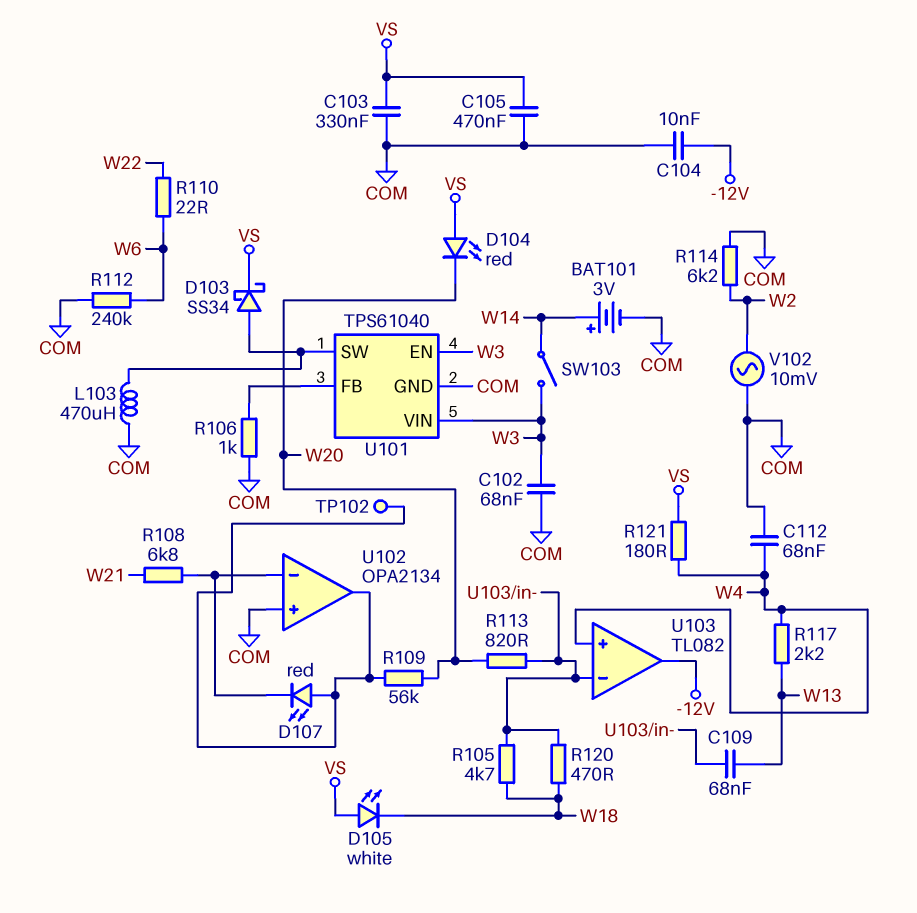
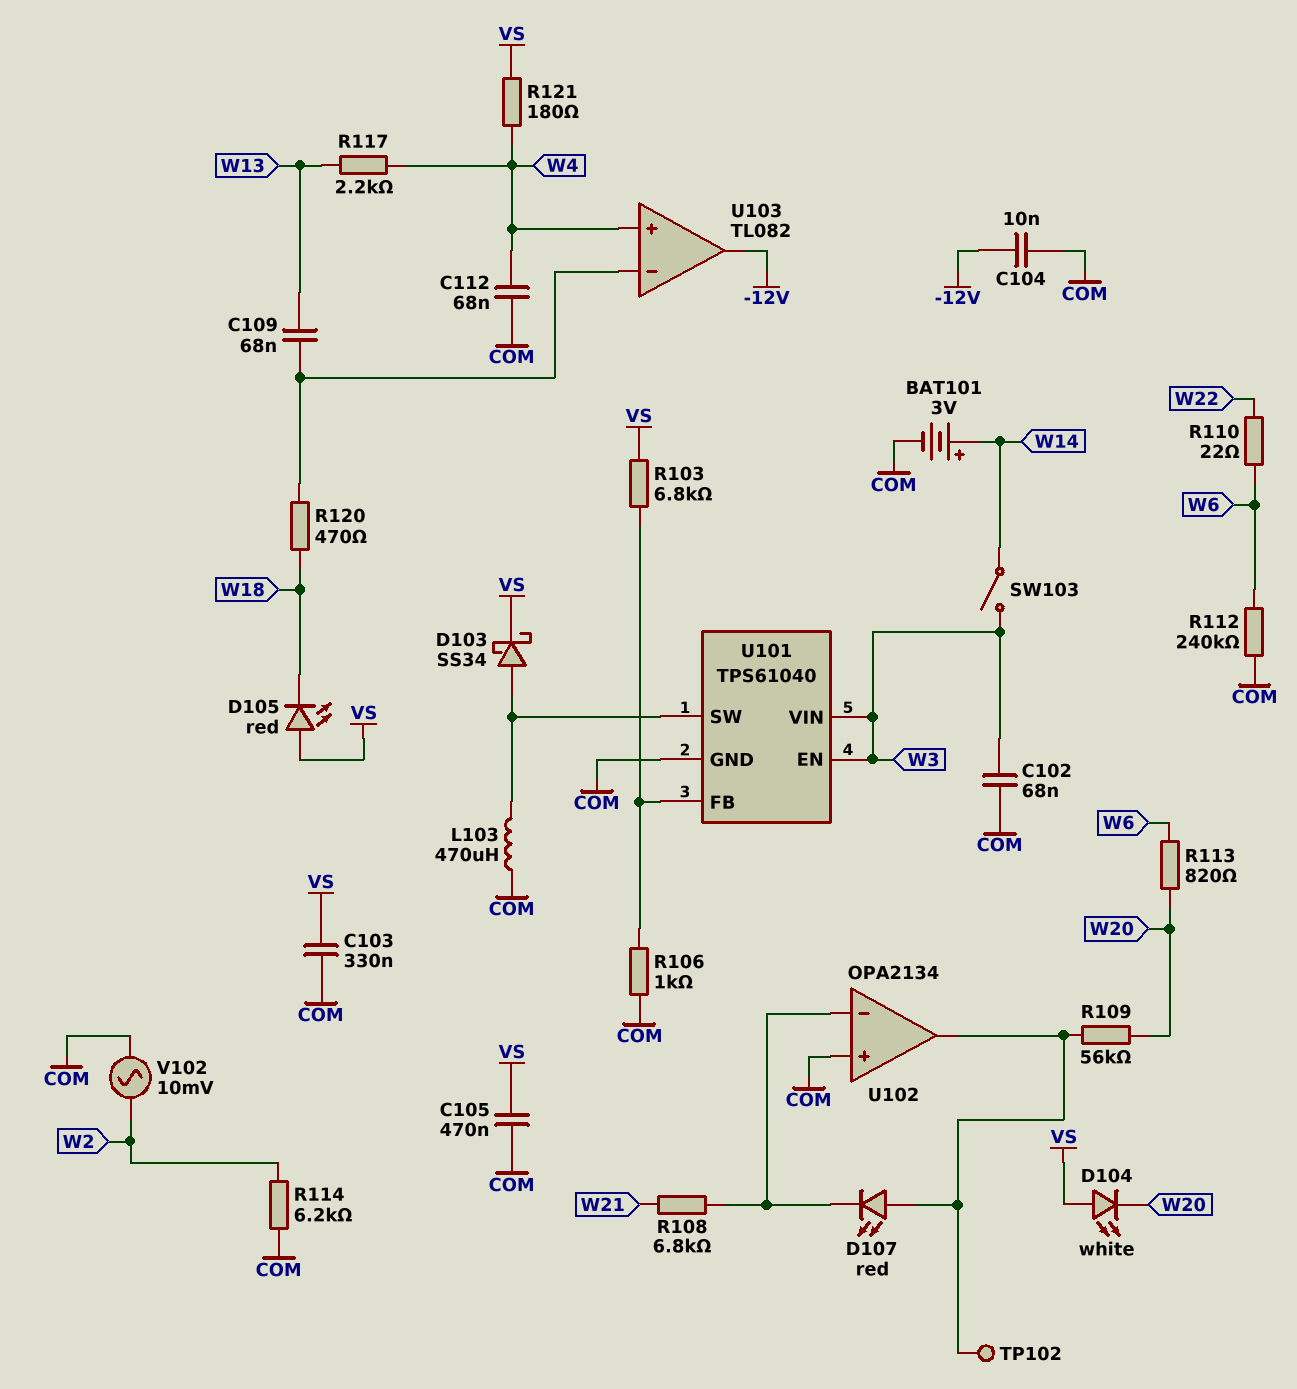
D104: LED red (A VS, K W20) -> LED white (A VS, K W20)
D105: LED white (A VS, K W18) -> LED red (A VS, K W18)
R103: none -> 6.8k (U101/FB, VS)
R105: 4.7k (U103/in-, W18) -> none
R113: 820 (U103/in-, W20) -> 820 (W6, W20)

